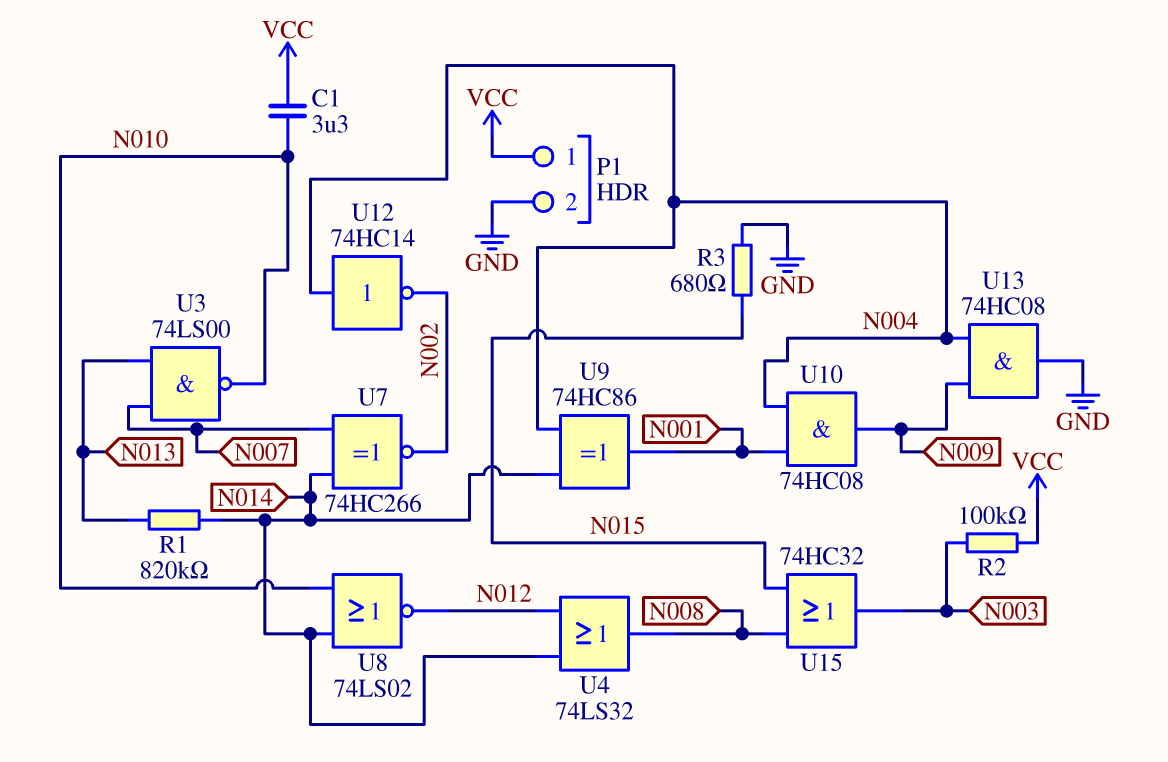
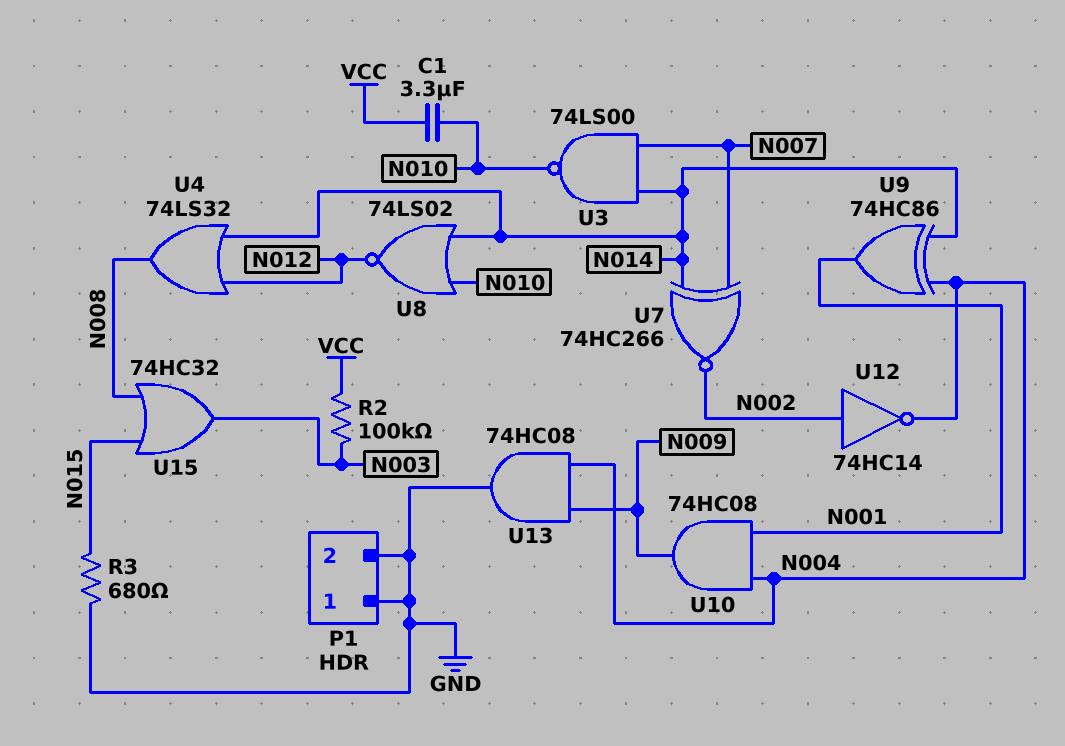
P1 pin 1: VCC -> GND
R1: 820k (N013, N014) -> none
U3: NAND 74LS00 (in N007, in N013, out N010) -> NAND 74LS00 (in N007, in N014, out N010)
U12: NOT 74HC14 (in N004, out N002) -> NOT 74HC14 (in N002, out N004)

